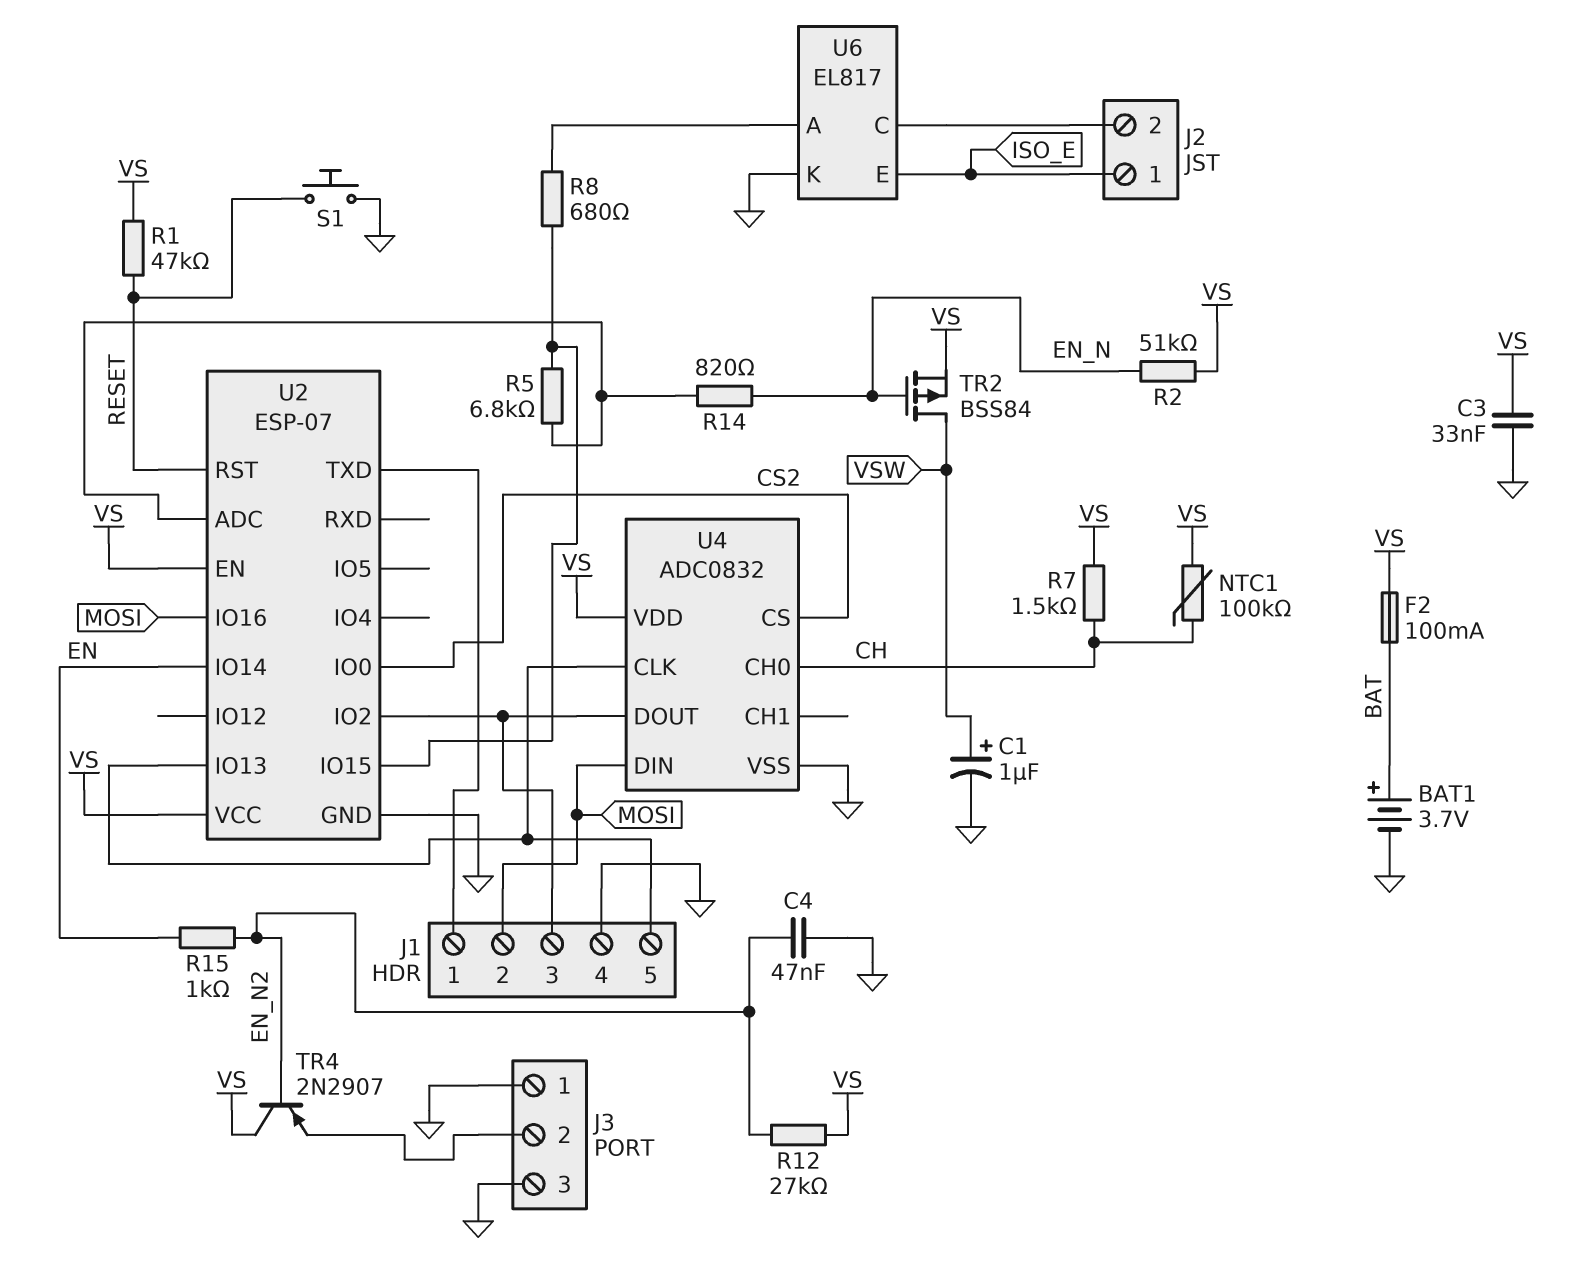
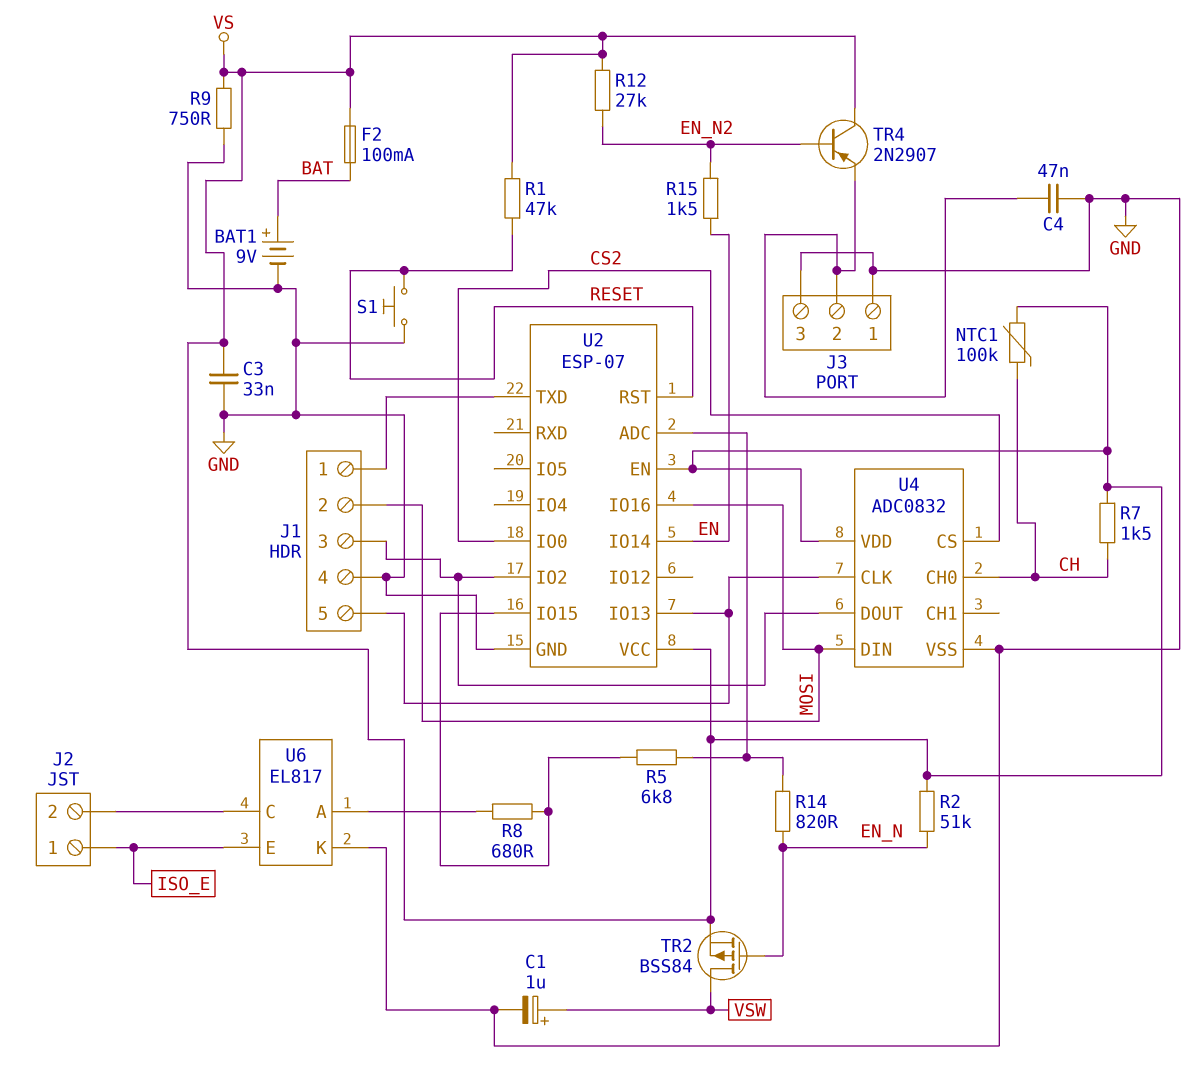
BAT1: 3.7V (plus BAT, minus GND) -> 9V (plus BAT, minus GND)
C4: 47nF (EN_N2, GND) -> 47nF (GND, J3/2)
R9: none -> 750 (GND, VS)
R15: 1k (EN, EN_N2) -> 1.5k (EN, EN_N2)

